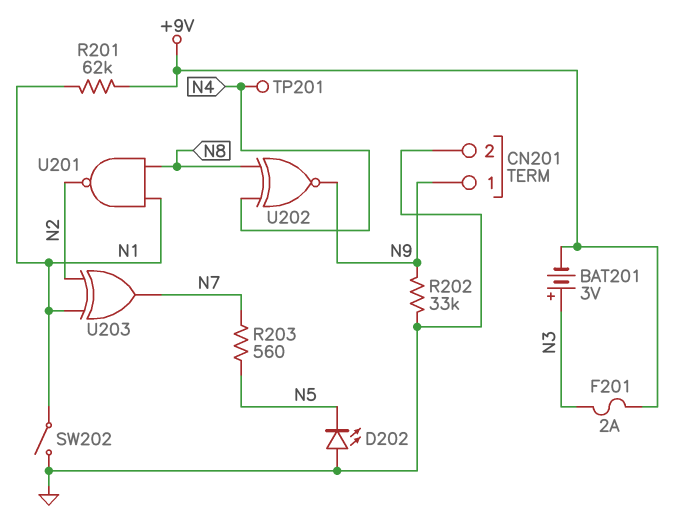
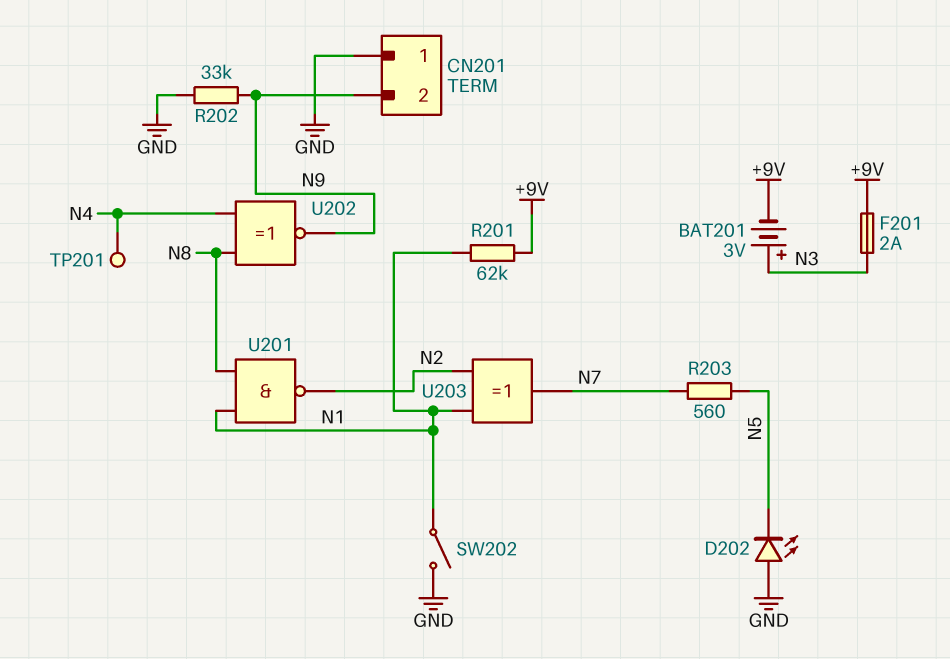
CN201 pin 1: N9 -> GND
CN201 pin 2: GND -> N9

